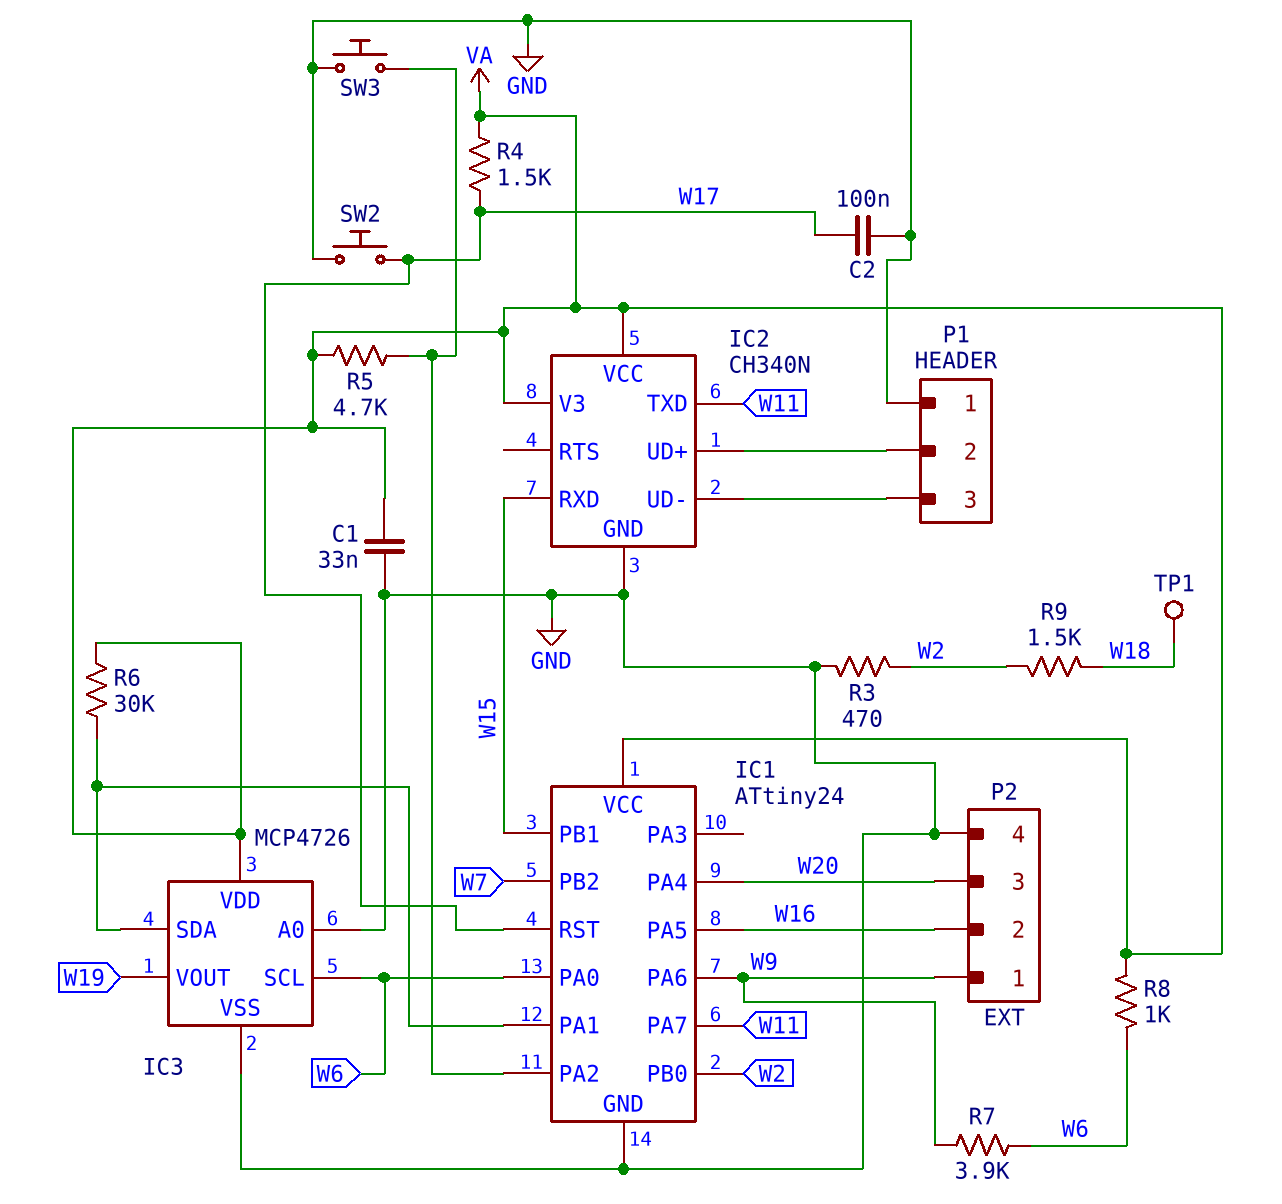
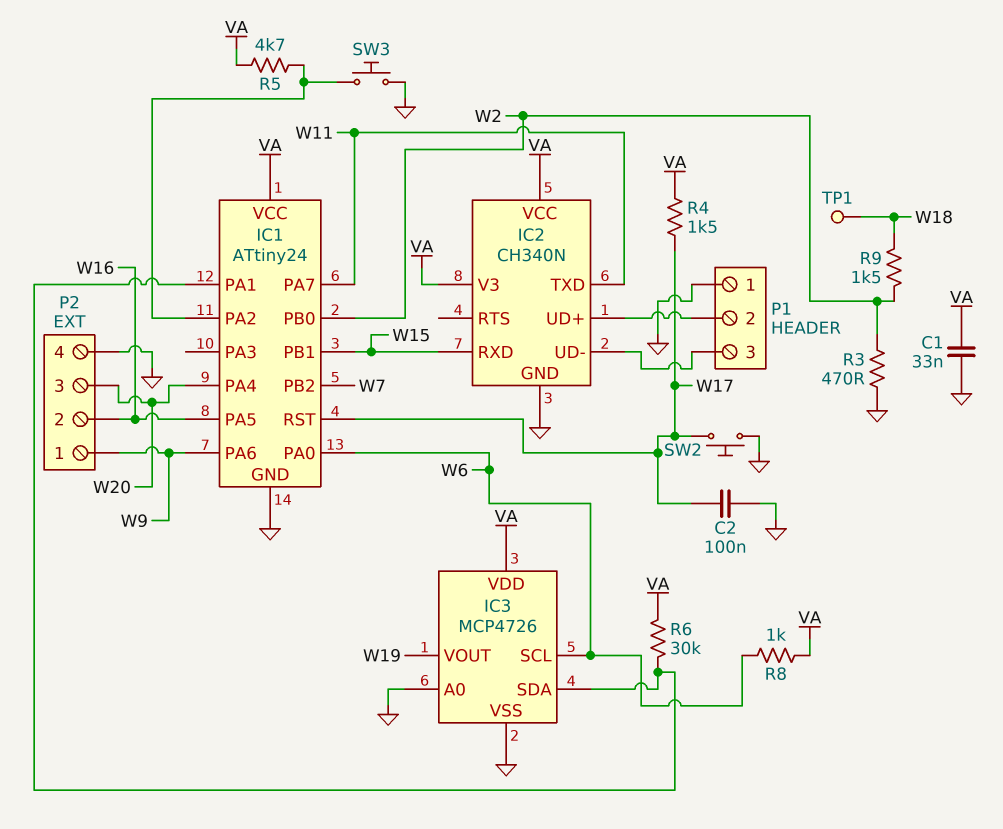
R7: 3.9k (W6, W9) -> none

